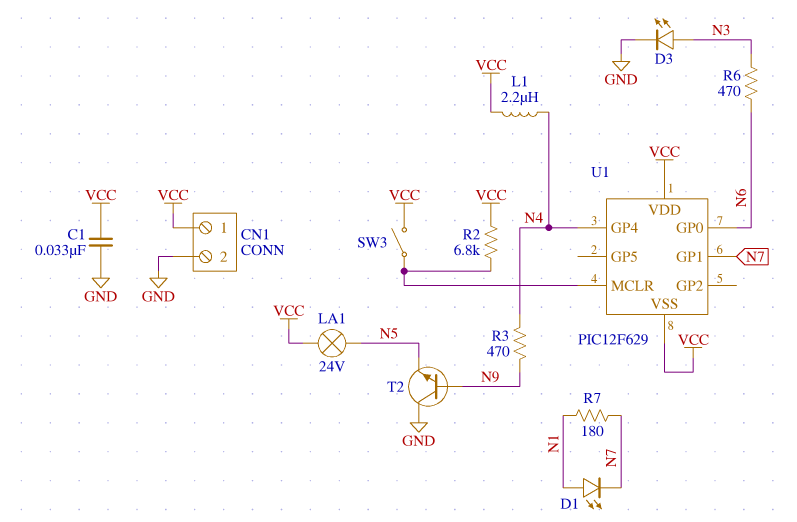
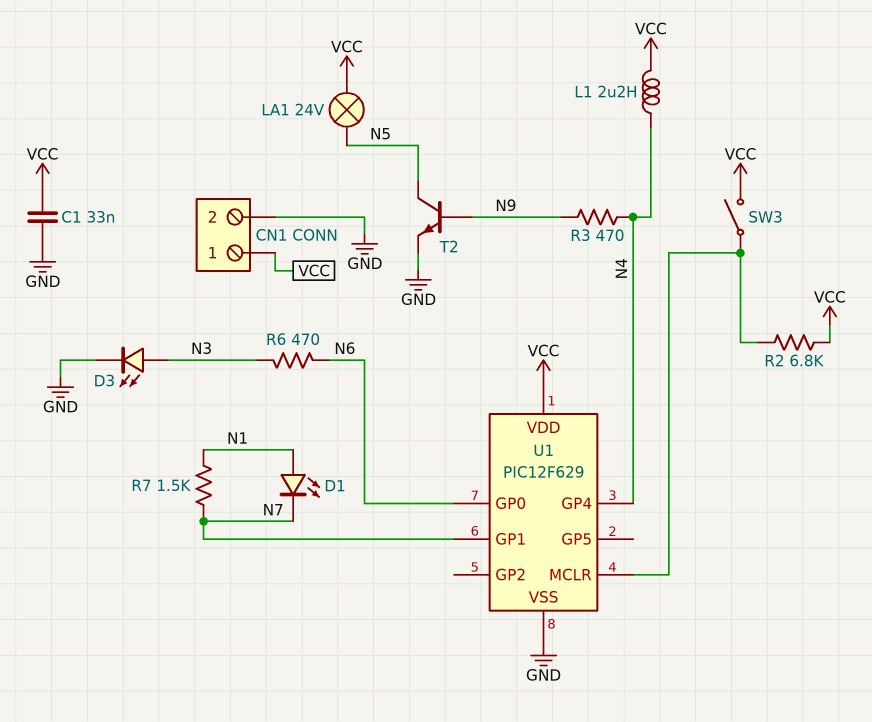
R7: 180 (N1, N7) -> 1.5k (N1, N7)
T2: NPN (B N9, C GND, E N5) -> NPN (B N9, C N5, E GND)
U1 pin VSS: VCC -> GND

